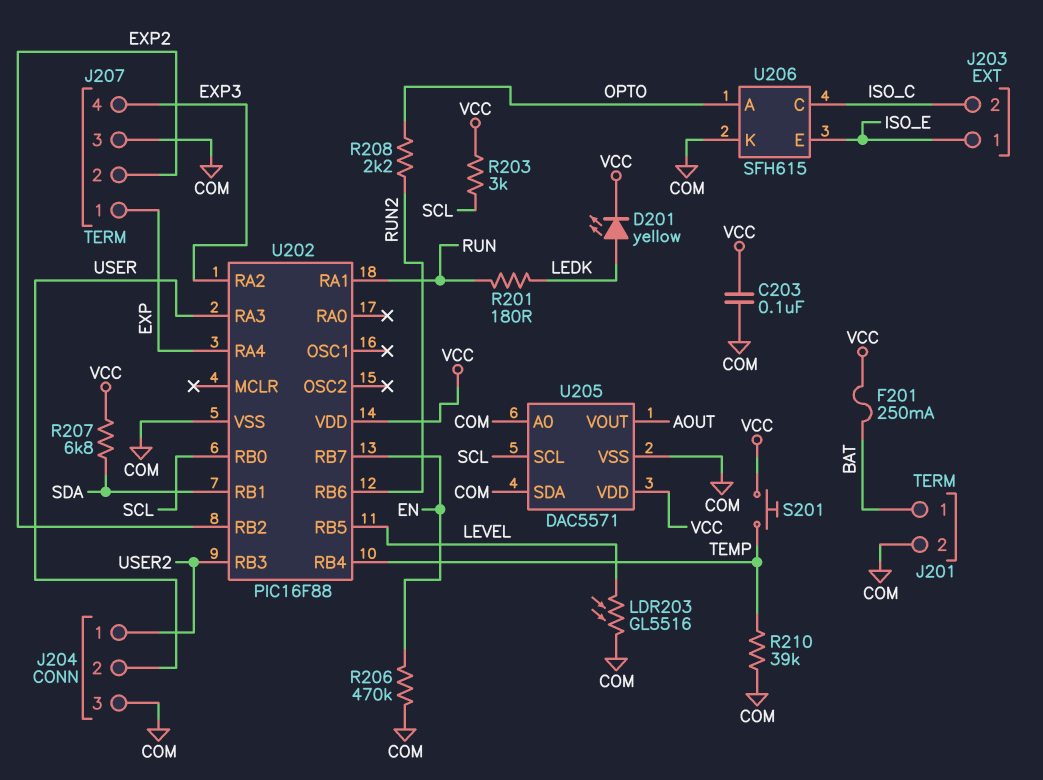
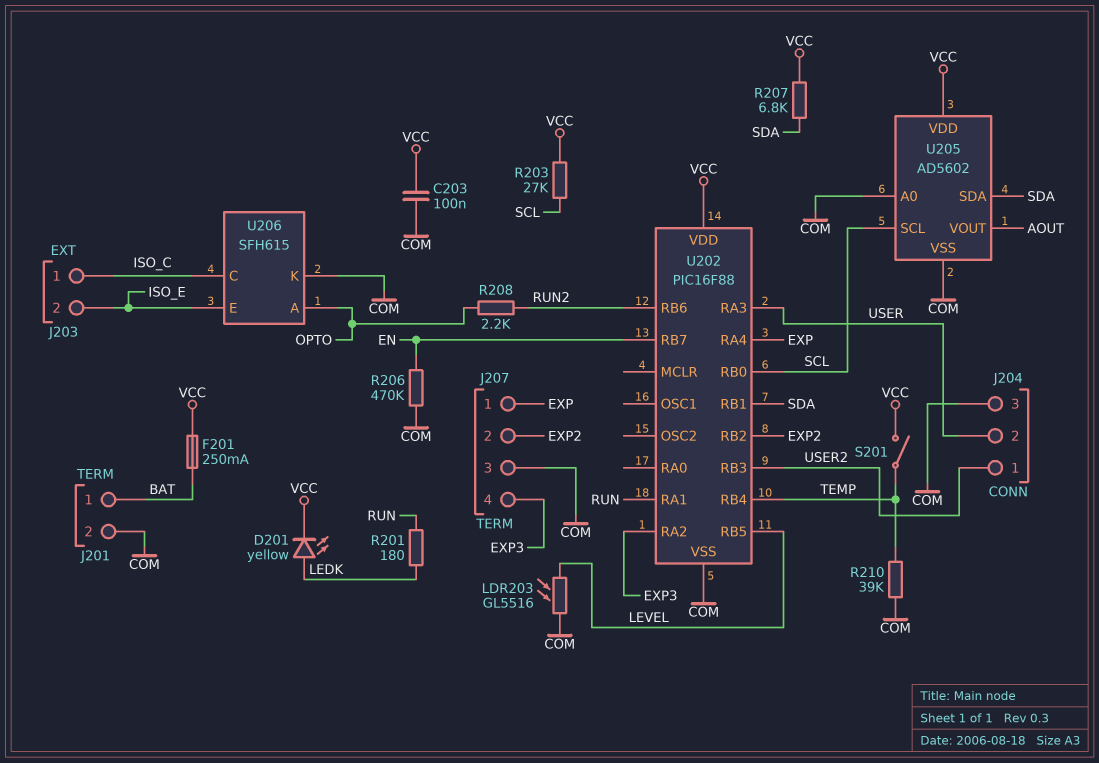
J203 pin 1: ISO_E -> ISO_C
J203 pin 2: ISO_C -> ISO_E
R203: 3k (SCL, VCC) -> 27k (SCL, VCC)
S201: button (TEMP, VCC) -> switch (TEMP, VCC)
U205: DAC5571 -> AD5602
U205 pin SDA: COM -> SDA

